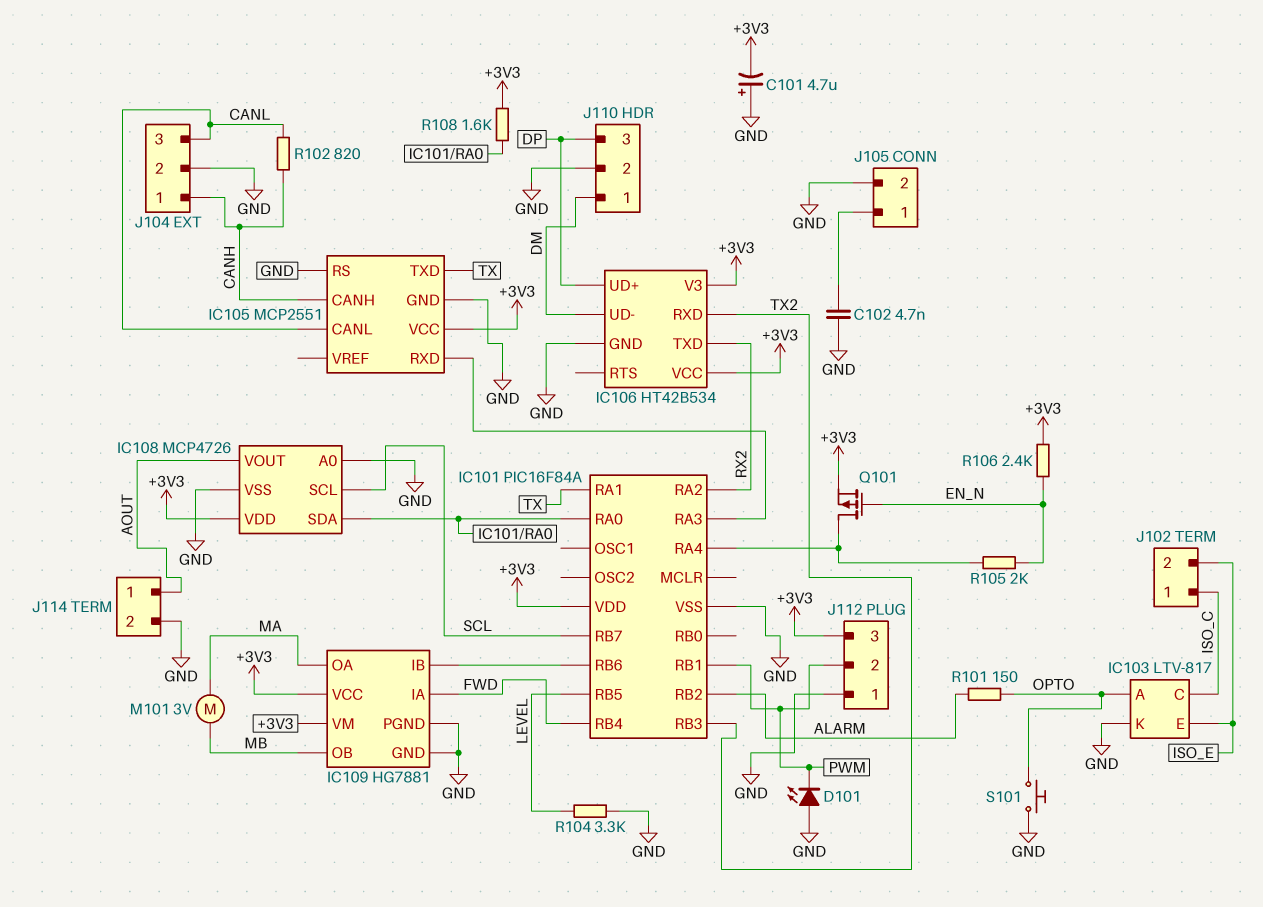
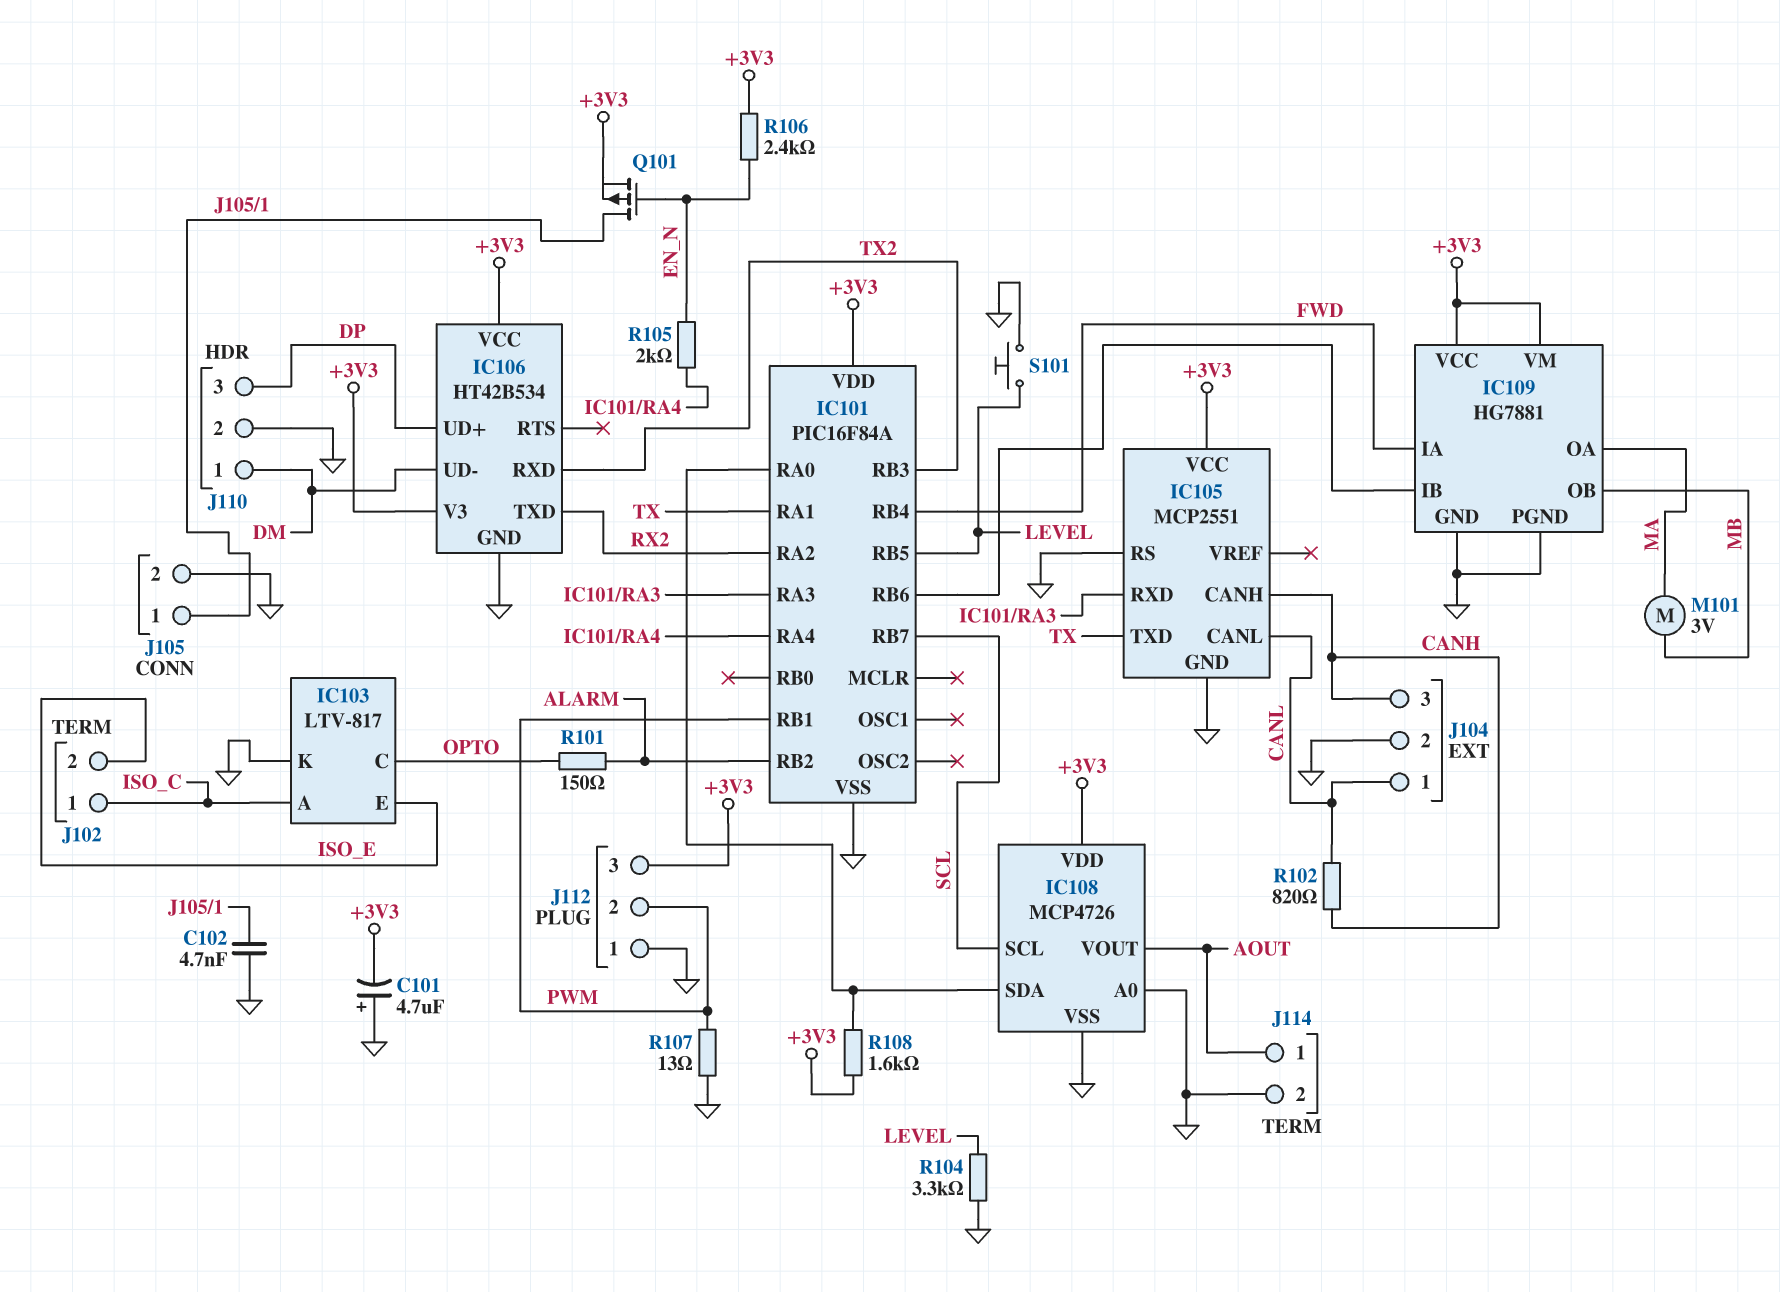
D101: LED (A GND, K PWM) -> none
IC103 pin A: OPTO -> ISO_C
IC103 pin C: ISO_C -> OPTO
J104 pin 1: CANH -> CANL
J104 pin 3: CANL -> CANH
Q101: PMOS (G EN_N, D IC101/RA4, S +3V3) -> PMOS (G EN_N, D J105/1, S +3V3)
R107: none -> 13 (GND, PWM)
S101: button (GND, OPTO) -> button (GND, LEVEL)

